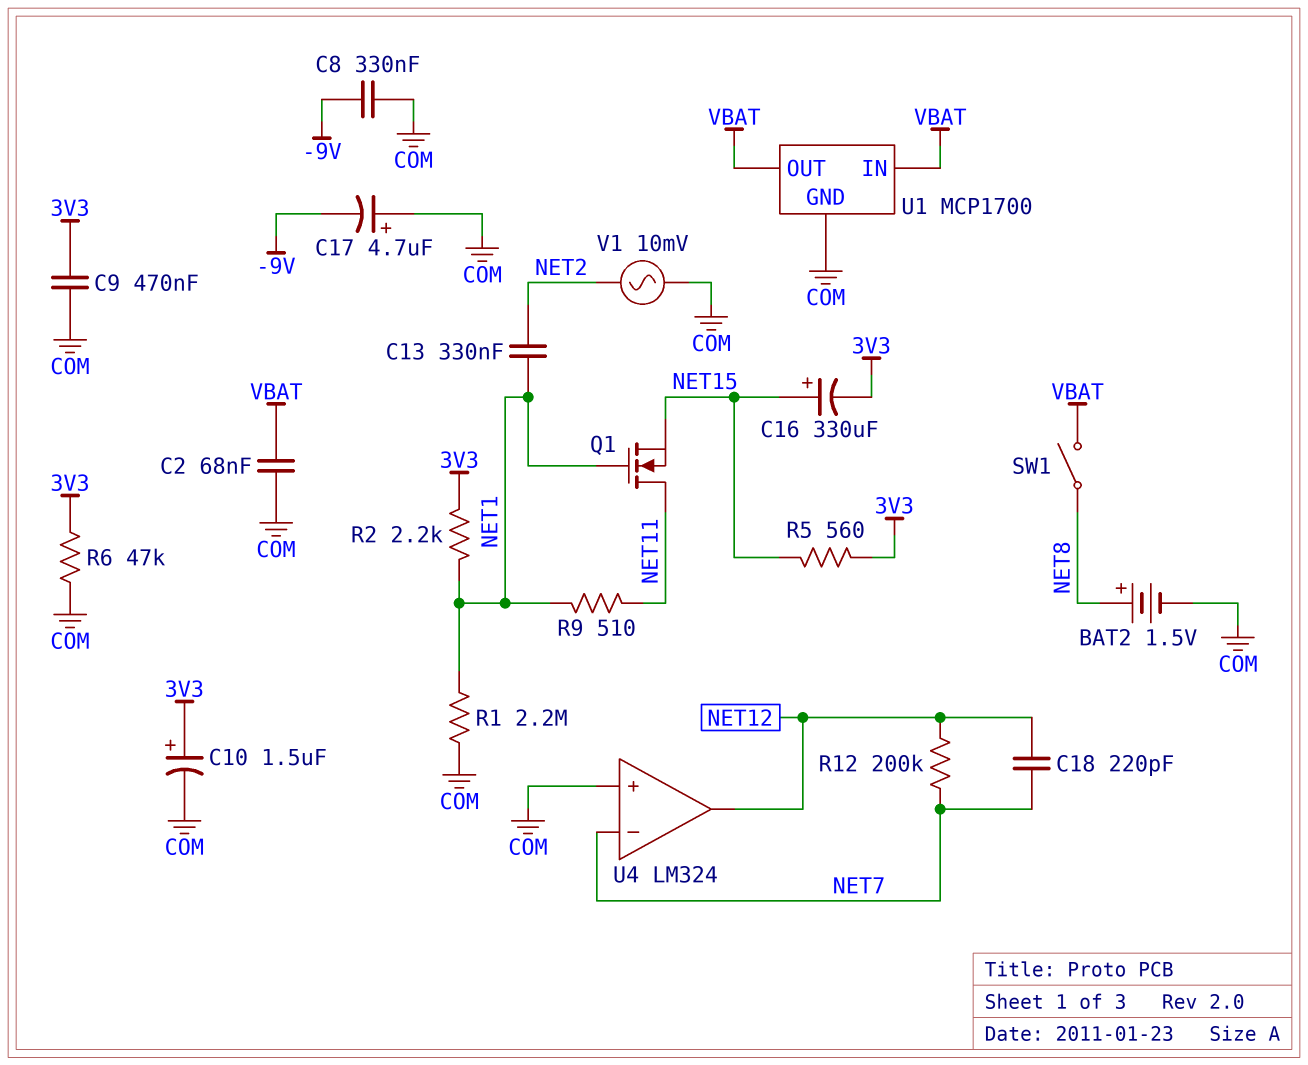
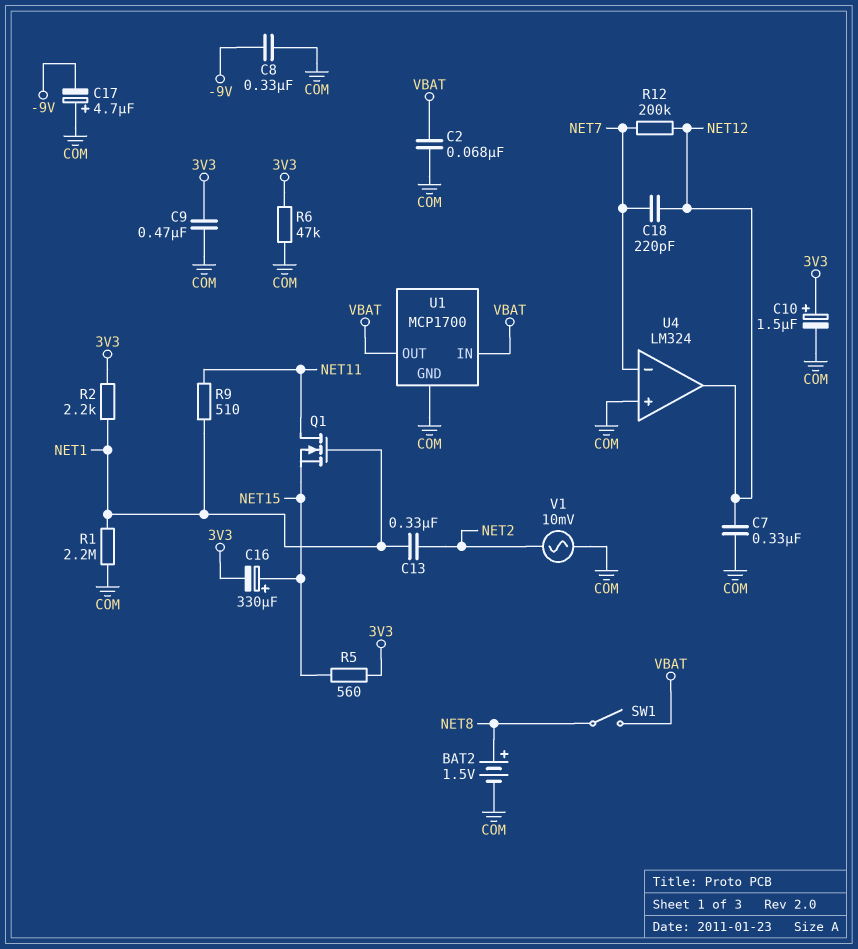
C7: none -> 330nF (COM, NET12)

